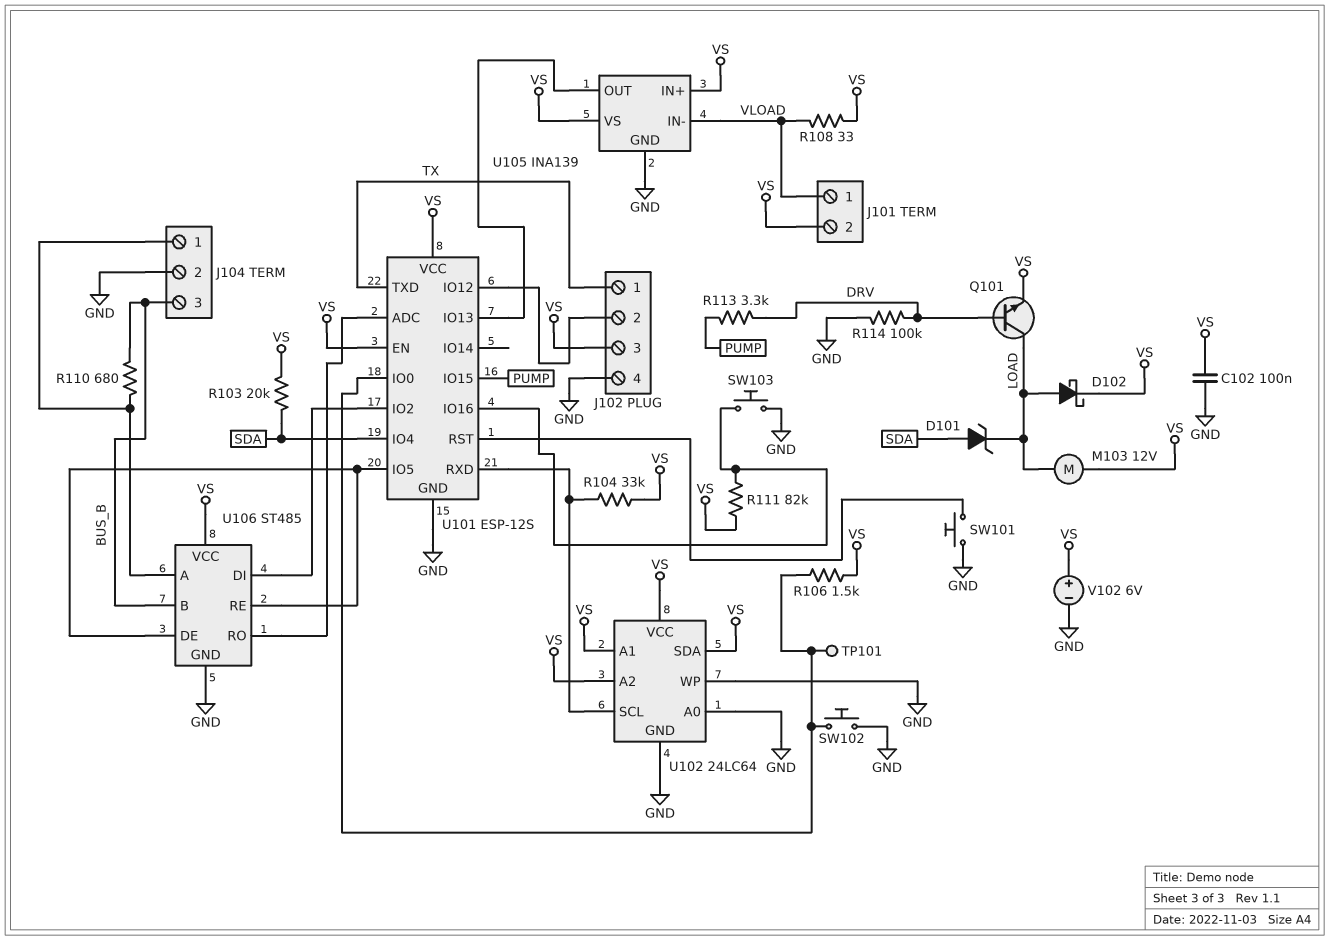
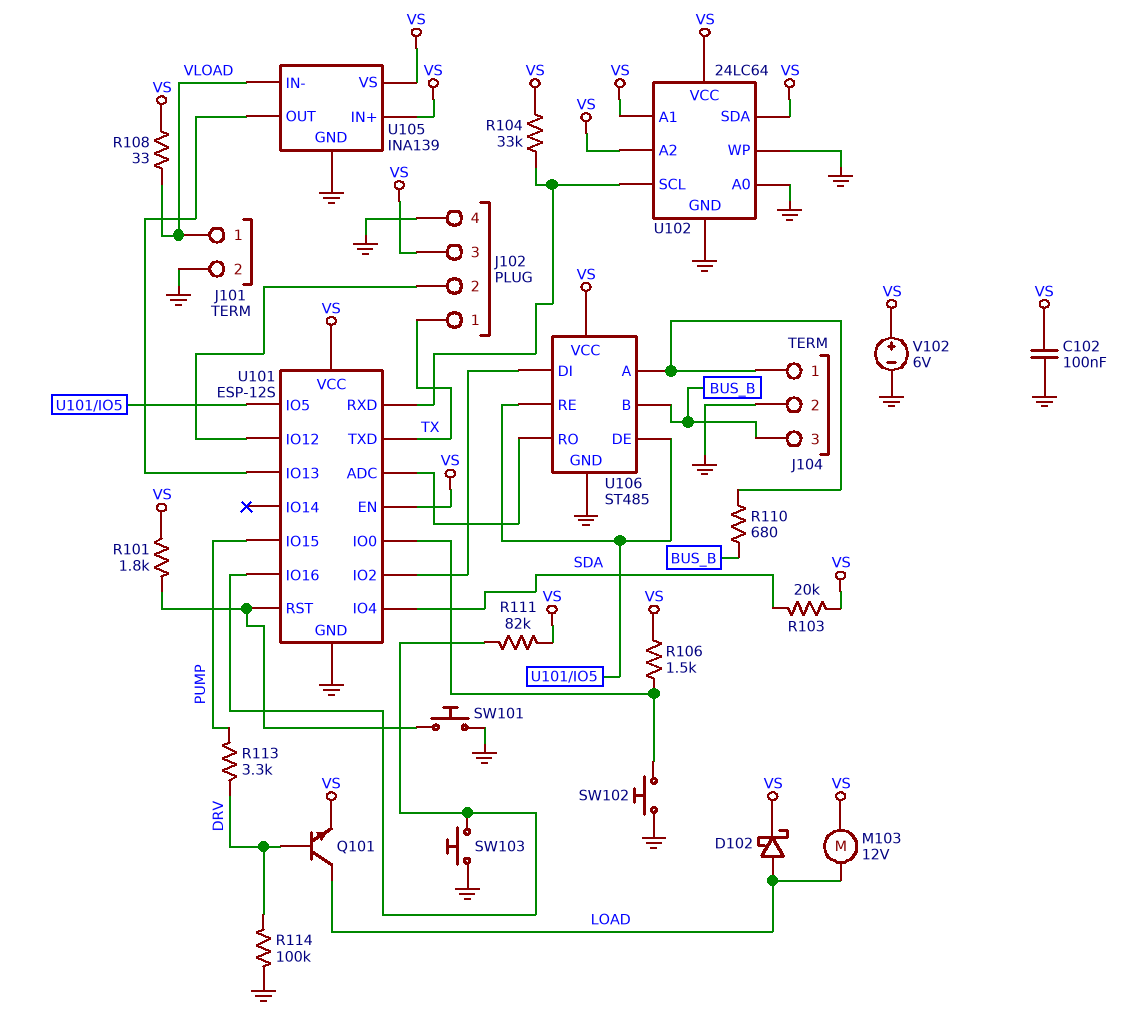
D101: zener (A SDA, K LOAD) -> none
J101 pin 2: VS -> GND
R101: none -> 1.8k (U101/RST, VS)
TP101: test point (U101/IO0) -> none

